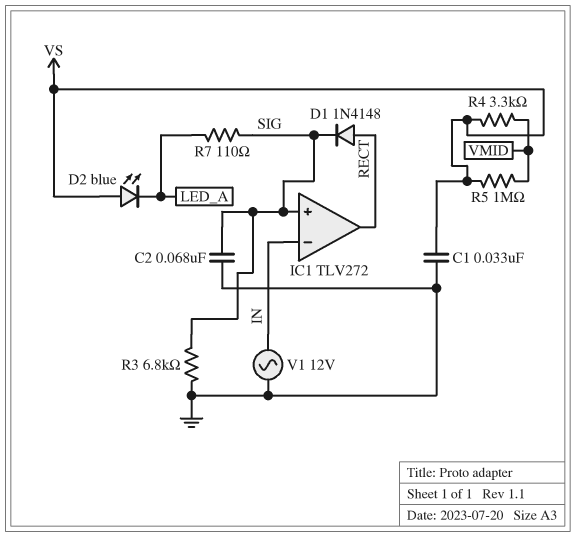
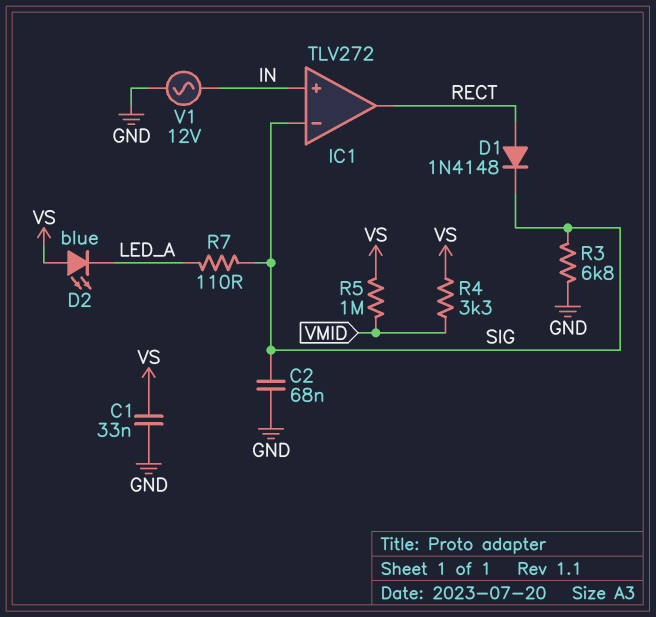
IC1 pin in+: SIG -> IN
IC1 pin in-: IN -> SIG

